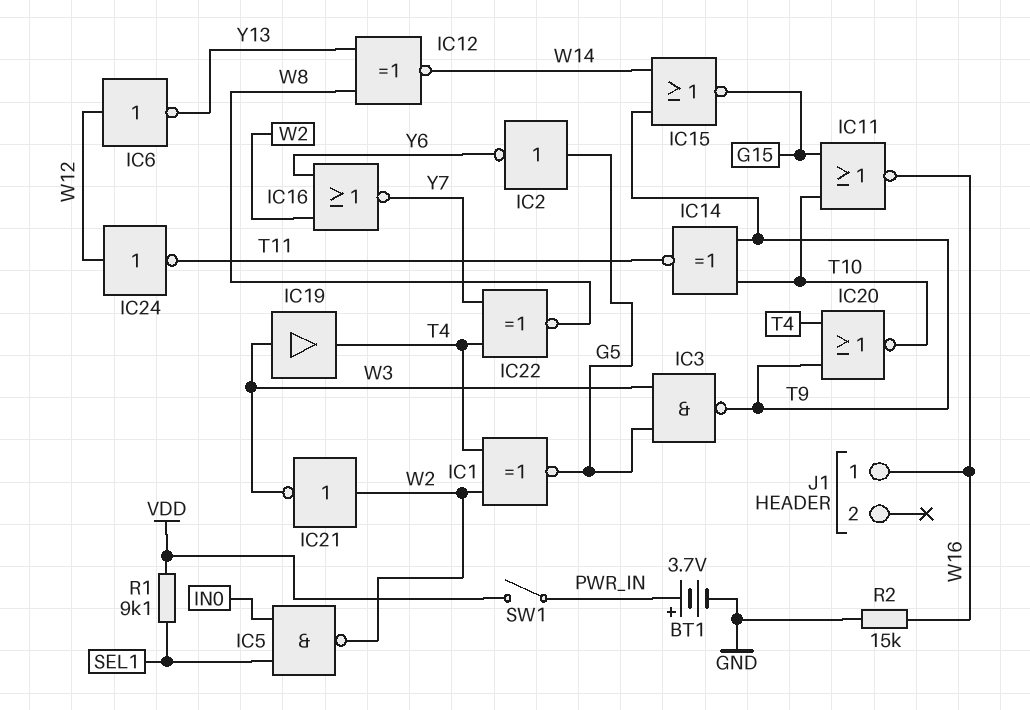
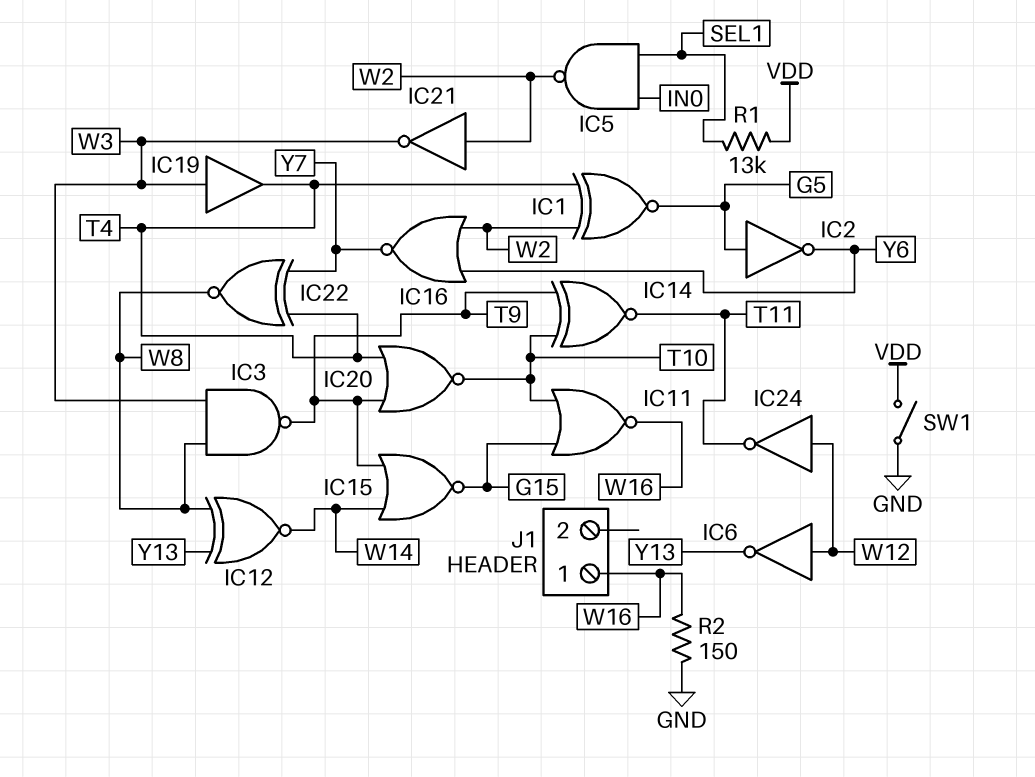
BT1: 3.7V (plus PWR_IN, minus GND) -> none
IC3: NAND (in G5, in W3, out T9) -> NAND (in W3, in W8, out T9)
R1: 9.1k (SEL1, VDD) -> 13k (SEL1, VDD)
R2: 15k (GND, W16) -> 150 (GND, W16)
SW1: switch (PWR_IN, VDD) -> switch (GND, VDD)

